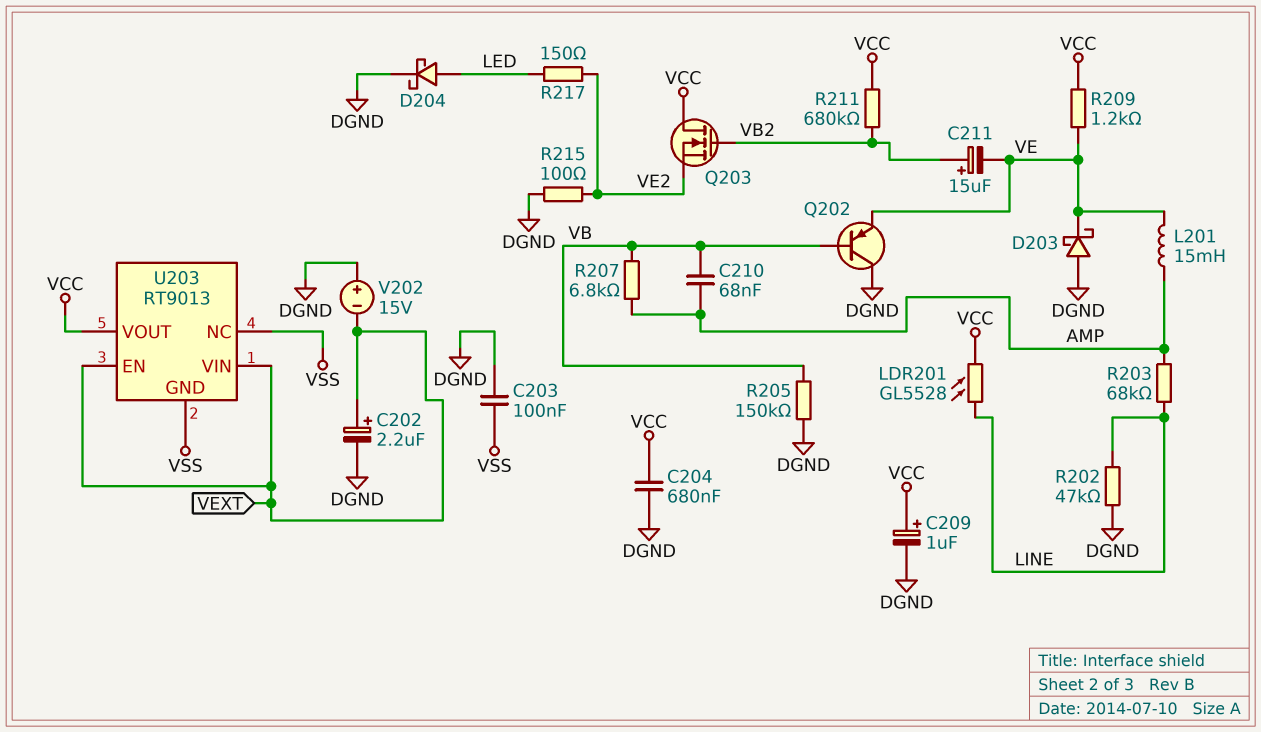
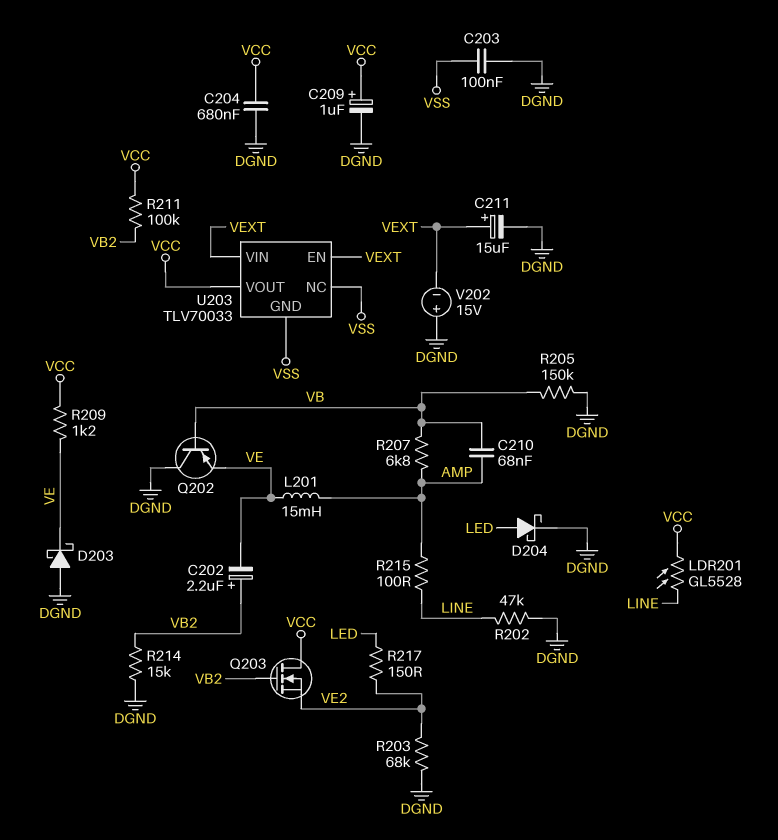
C202: 2.2uF (plus VEXT, minus DGND) -> 2.2uF (plus VB2, minus VE)
C211: 15uF (plus VB2, minus VE) -> 15uF (plus VEXT, minus DGND)
R203: 68k (AMP, LINE) -> 68k (DGND, VE2)
R211: 680k (VB2, VCC) -> 100k (VB2, VCC)
R214: none -> 15k (DGND, VB2)
R215: 100 (DGND, VE2) -> 100 (AMP, LINE)
U203: RT9013 -> TLV70033

